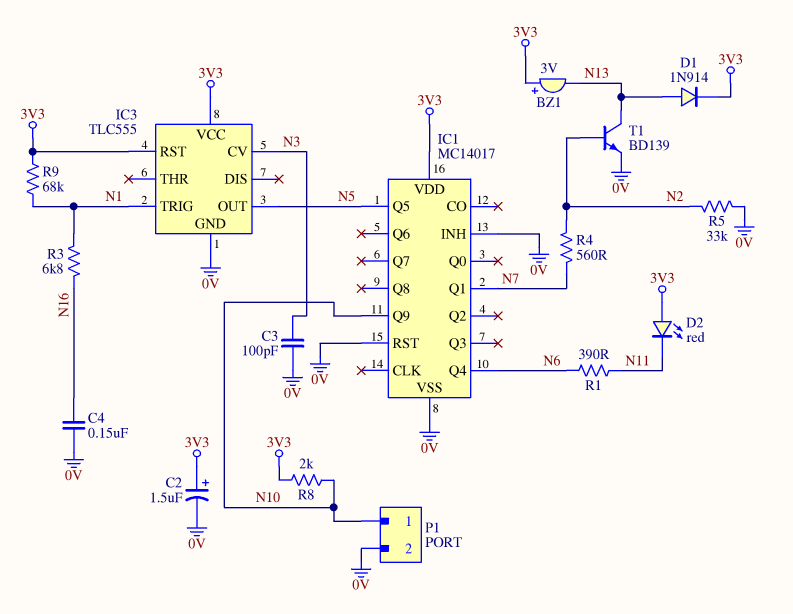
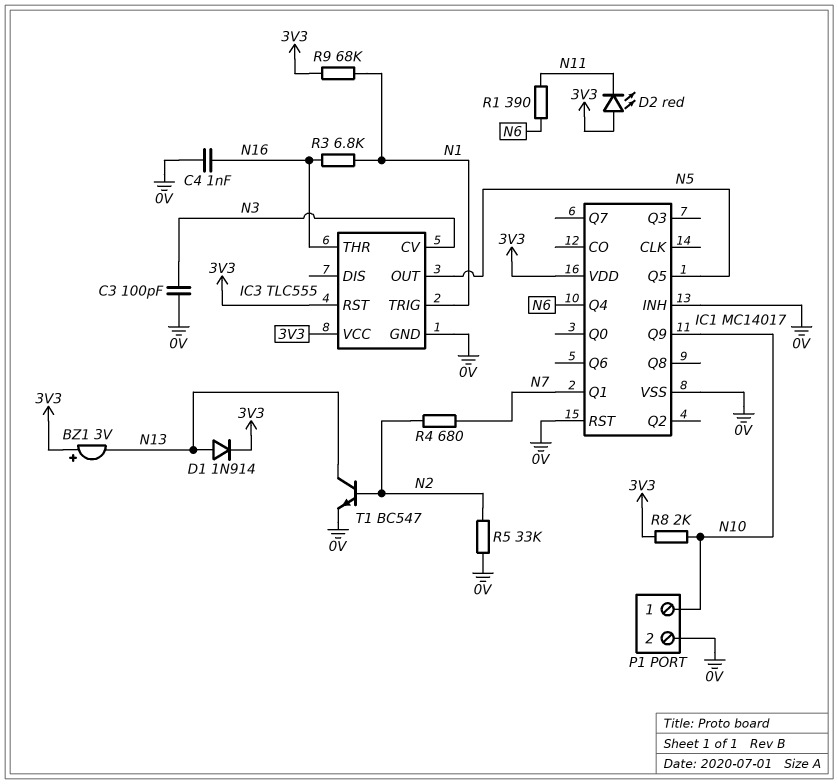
C2: 1.5uF (plus 3V3, minus 0V) -> none
C4: 150nF (0V, N16) -> 1nF (0V, N16)
IC3 pin THR: none -> N16
R4: 560 (N2, N7) -> 680 (N2, N7)
T1: NPN BD139 (B N2, C N13, E 0V) -> NPN BC547 (B N2, C N13, E 0V)

